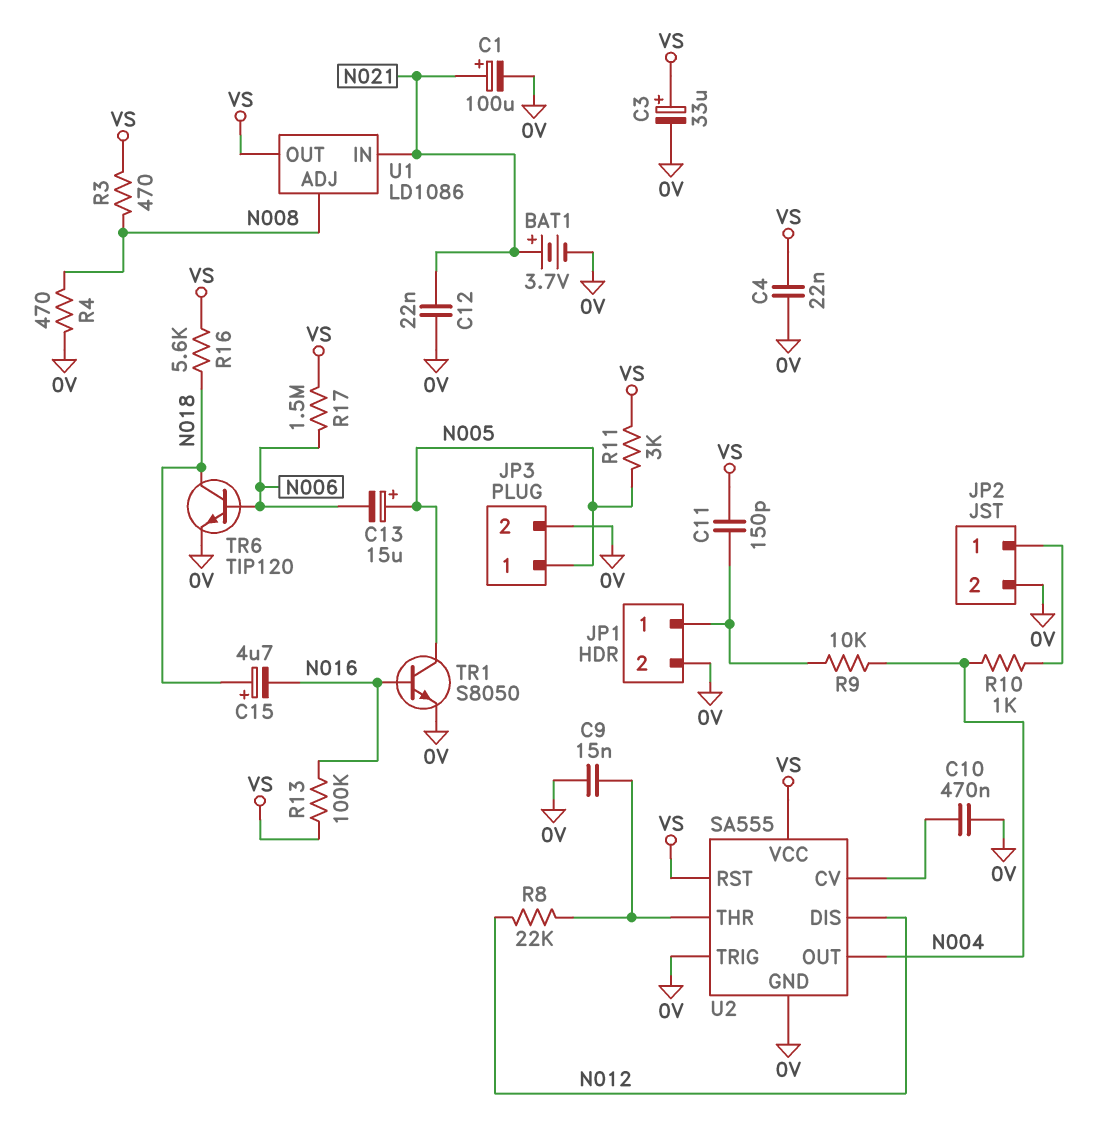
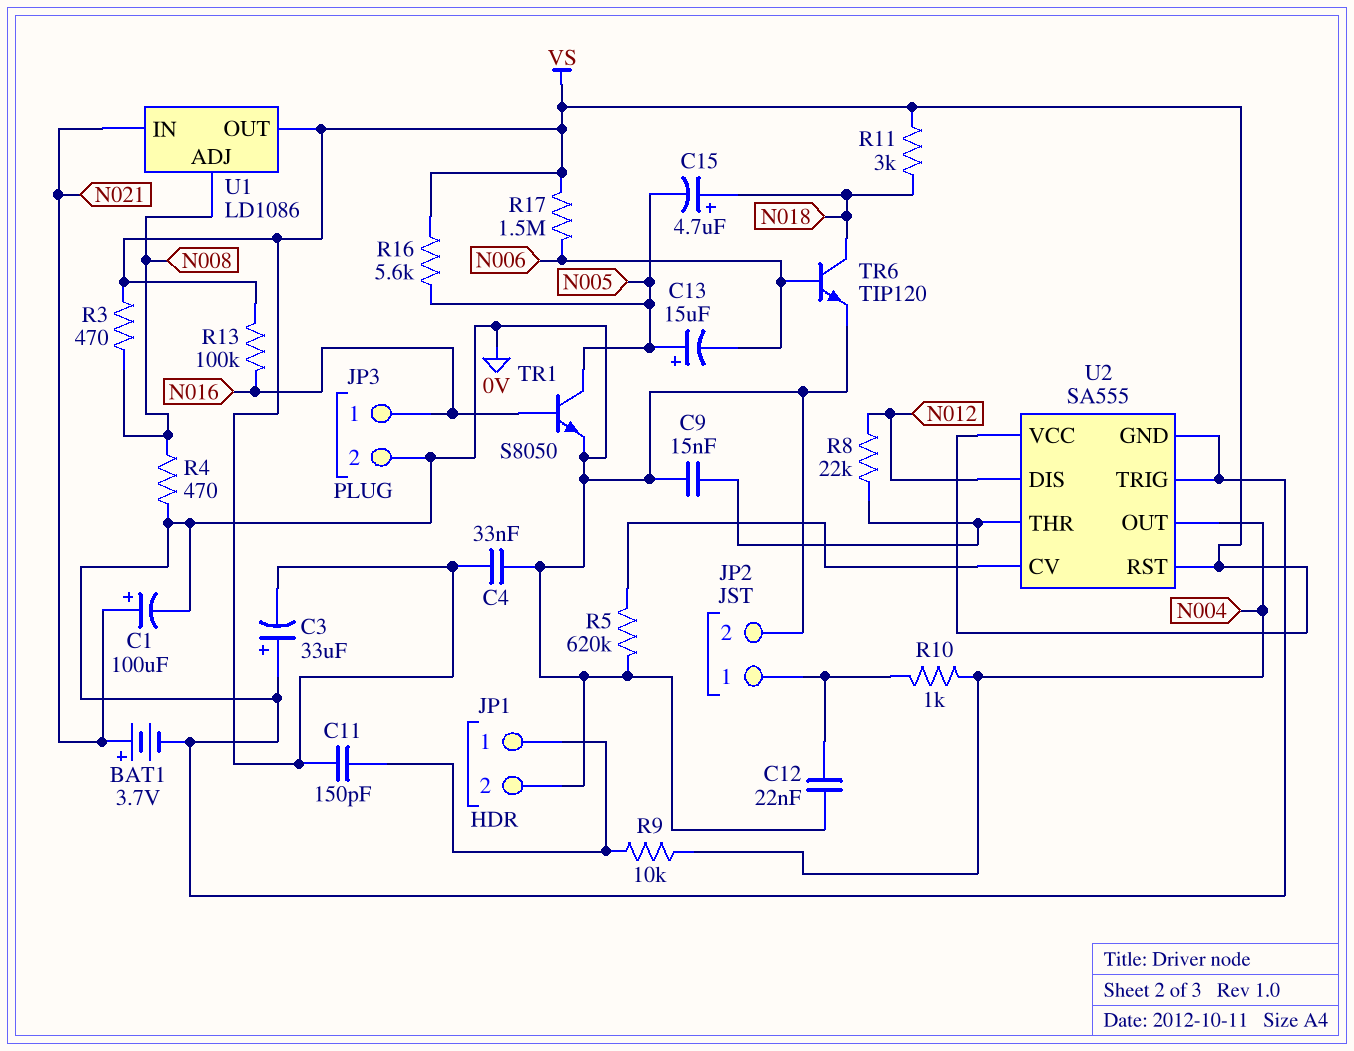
C3: 33uF (plus VS, minus 0V) -> 33uF (plus 0V, minus VS)
C4: 22nF (0V, VS) -> 33nF (0V, VS)
C10: 470nF (0V, U2/CV) -> none
C12: 22nF (0V, N021) -> 22nF (0V, JP2/1)
C15: 4.7uF (plus N018, minus N016) -> 4.7uF (plus N018, minus N005)
JP3 pin 1: N005 -> N016
R5: none -> 620k (0V, U2/CV)
R11: 3k (N005, VS) -> 3k (N018, VS)
R16: 5.6k (N018, VS) -> 5.6k (N005, VS)

